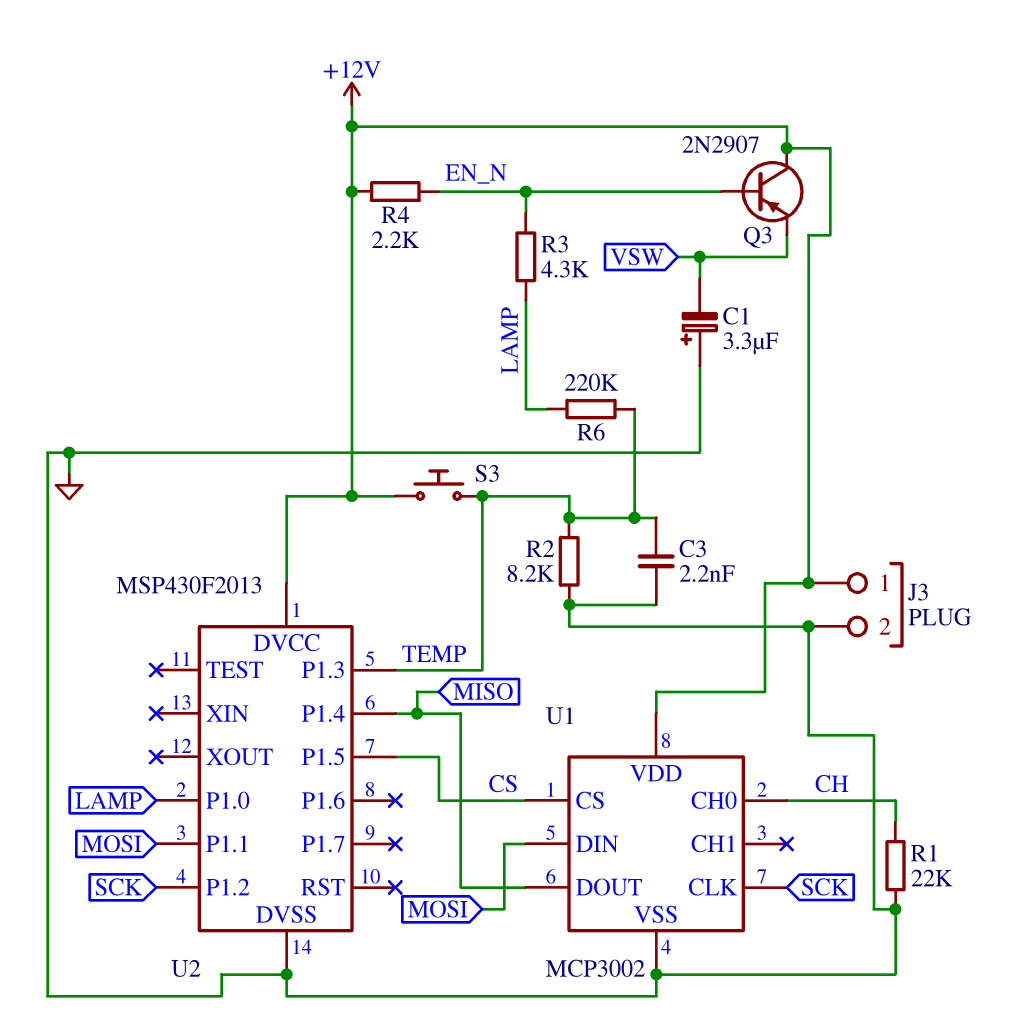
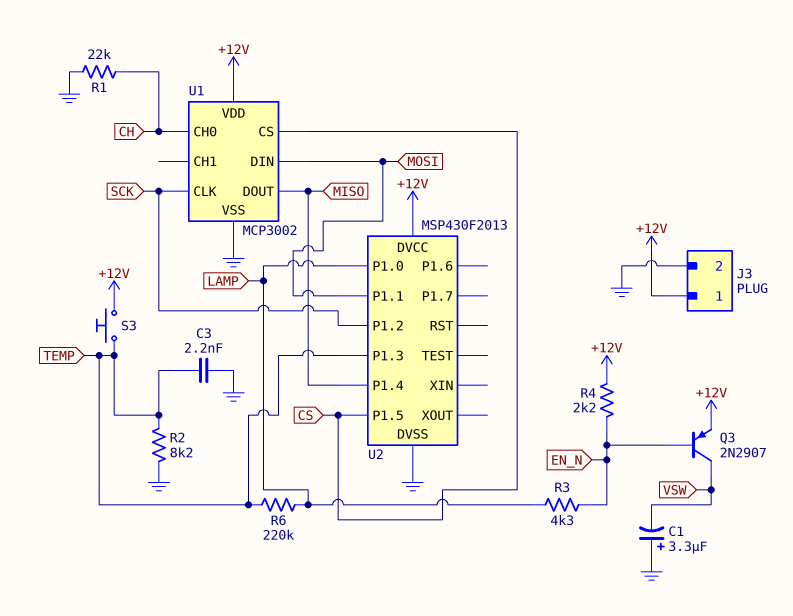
Q3: PNP 2N2907 (B EN_N, C +12V, E VSW) -> PNP 2N2907 (B EN_N, C VSW, E +12V)

